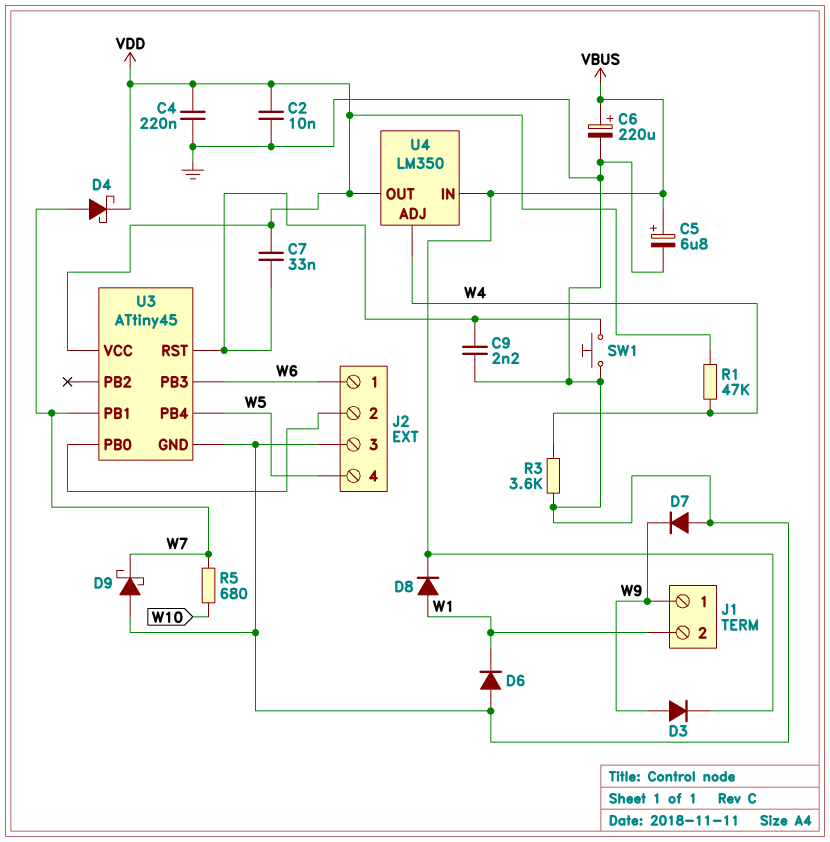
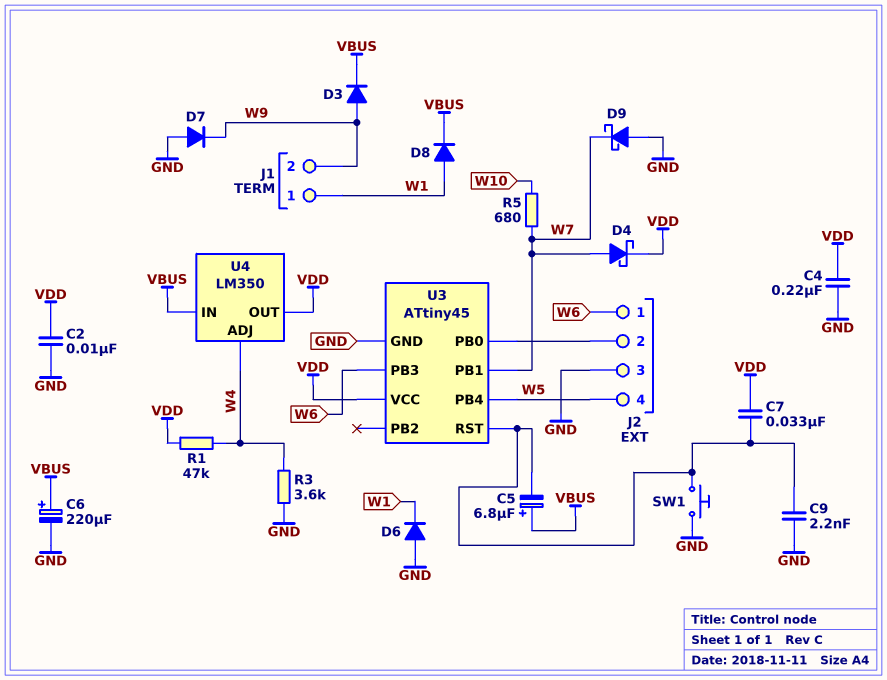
C5: 6.8uF (plus VBUS, minus GND) -> 6.8uF (plus VBUS, minus U3/RST)
J1 pin 1: W9 -> W1
J1 pin 2: W1 -> W9

